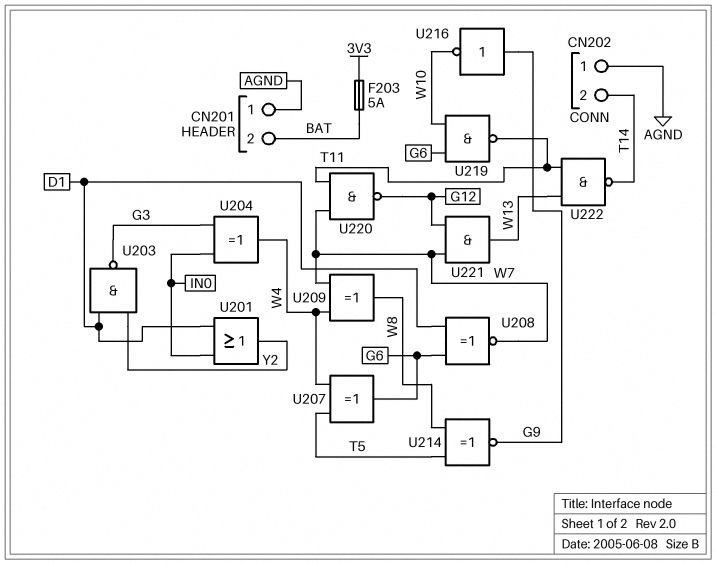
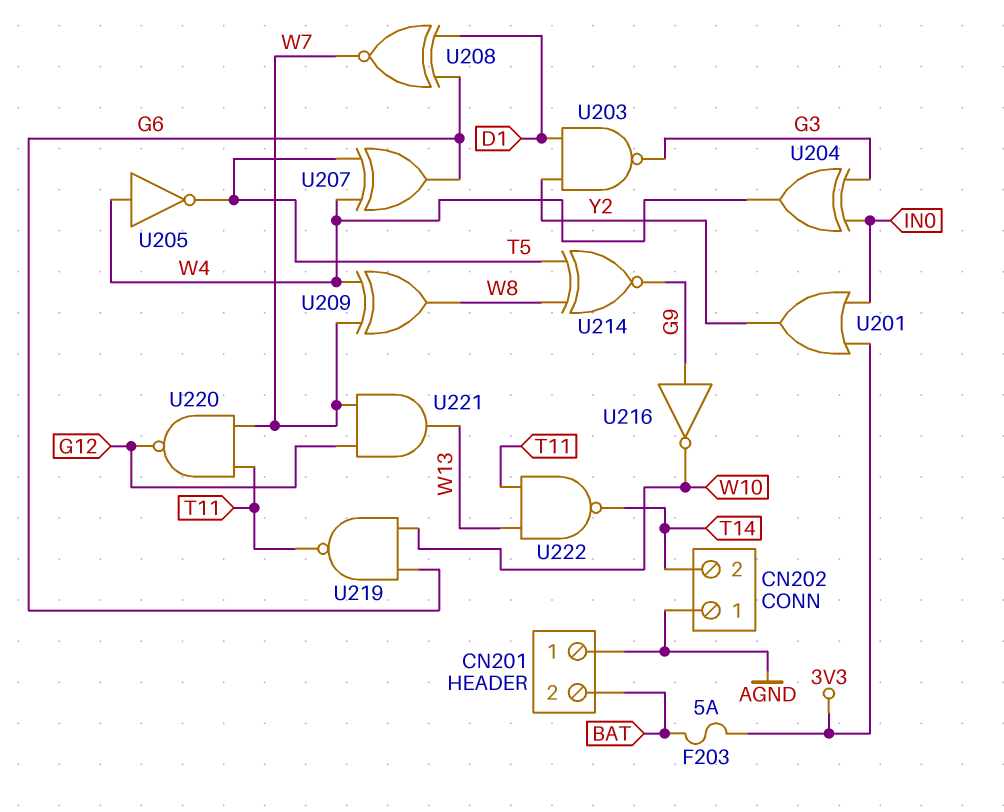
U201: OR (in D1, in IN0, out Y2) -> OR (in 3V3, in IN0, out Y2)
U205: none -> NOT (in W4, out T5)

